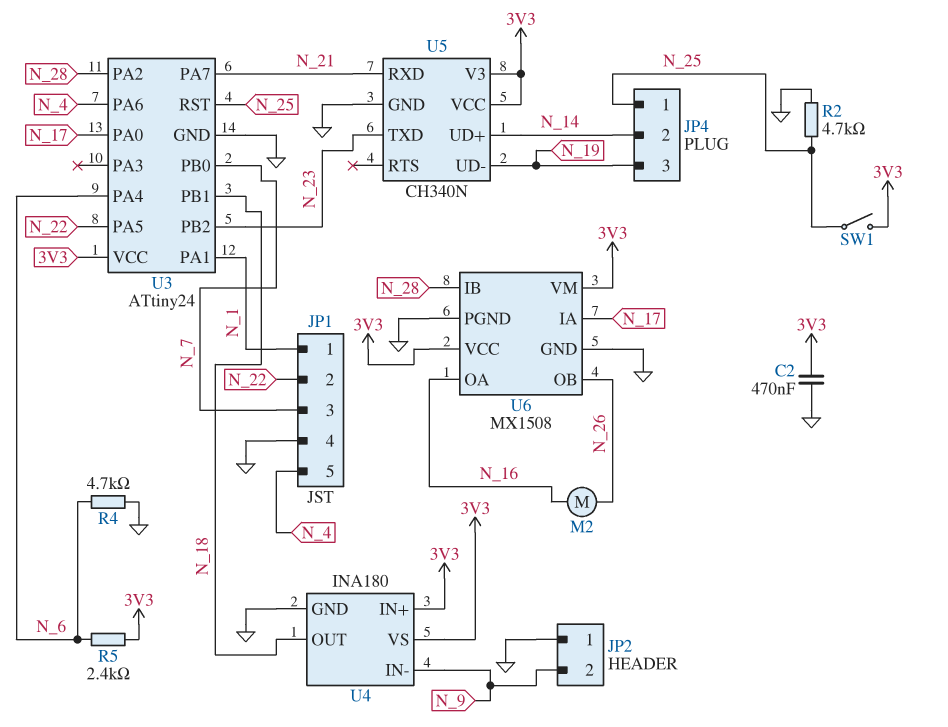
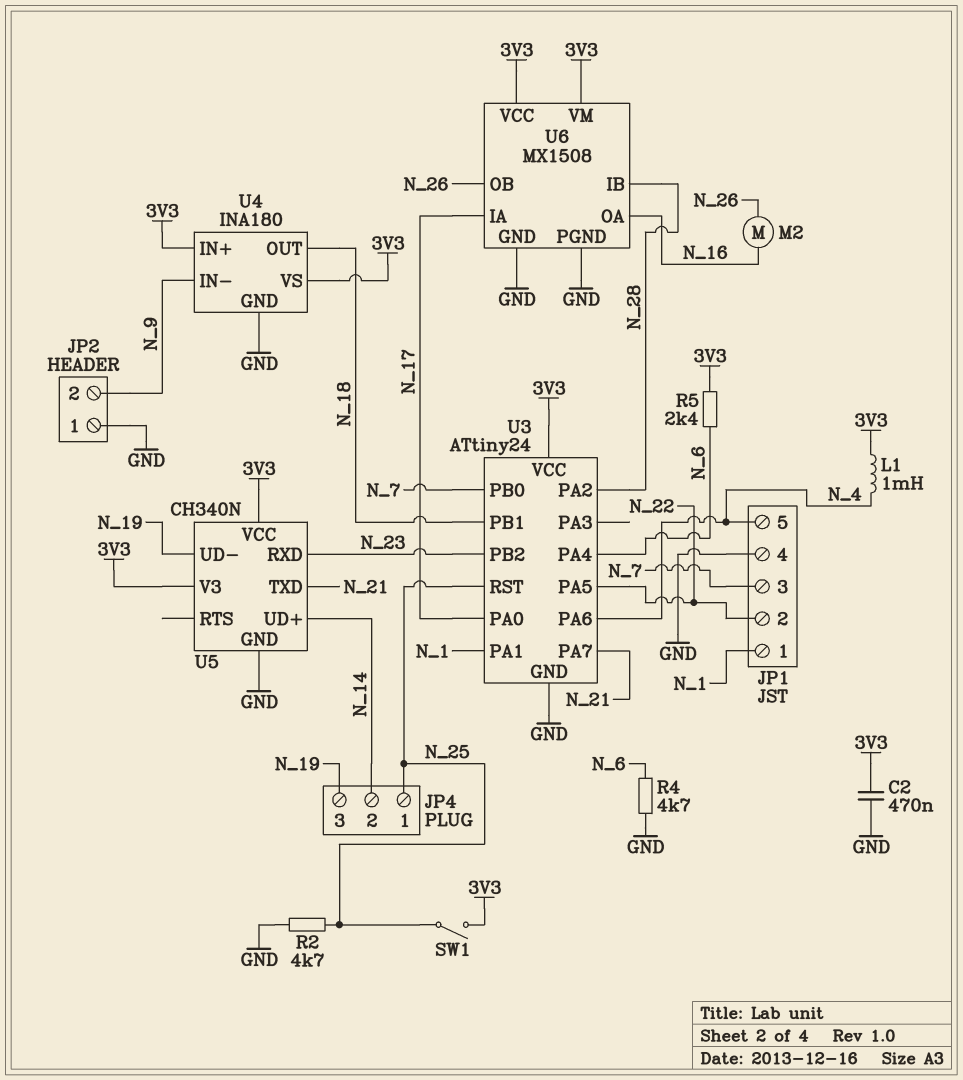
L1: none -> 1mH (3V3, N_4)
U5 pin RXD: N_21 -> N_23
U5 pin TXD: N_23 -> N_21

